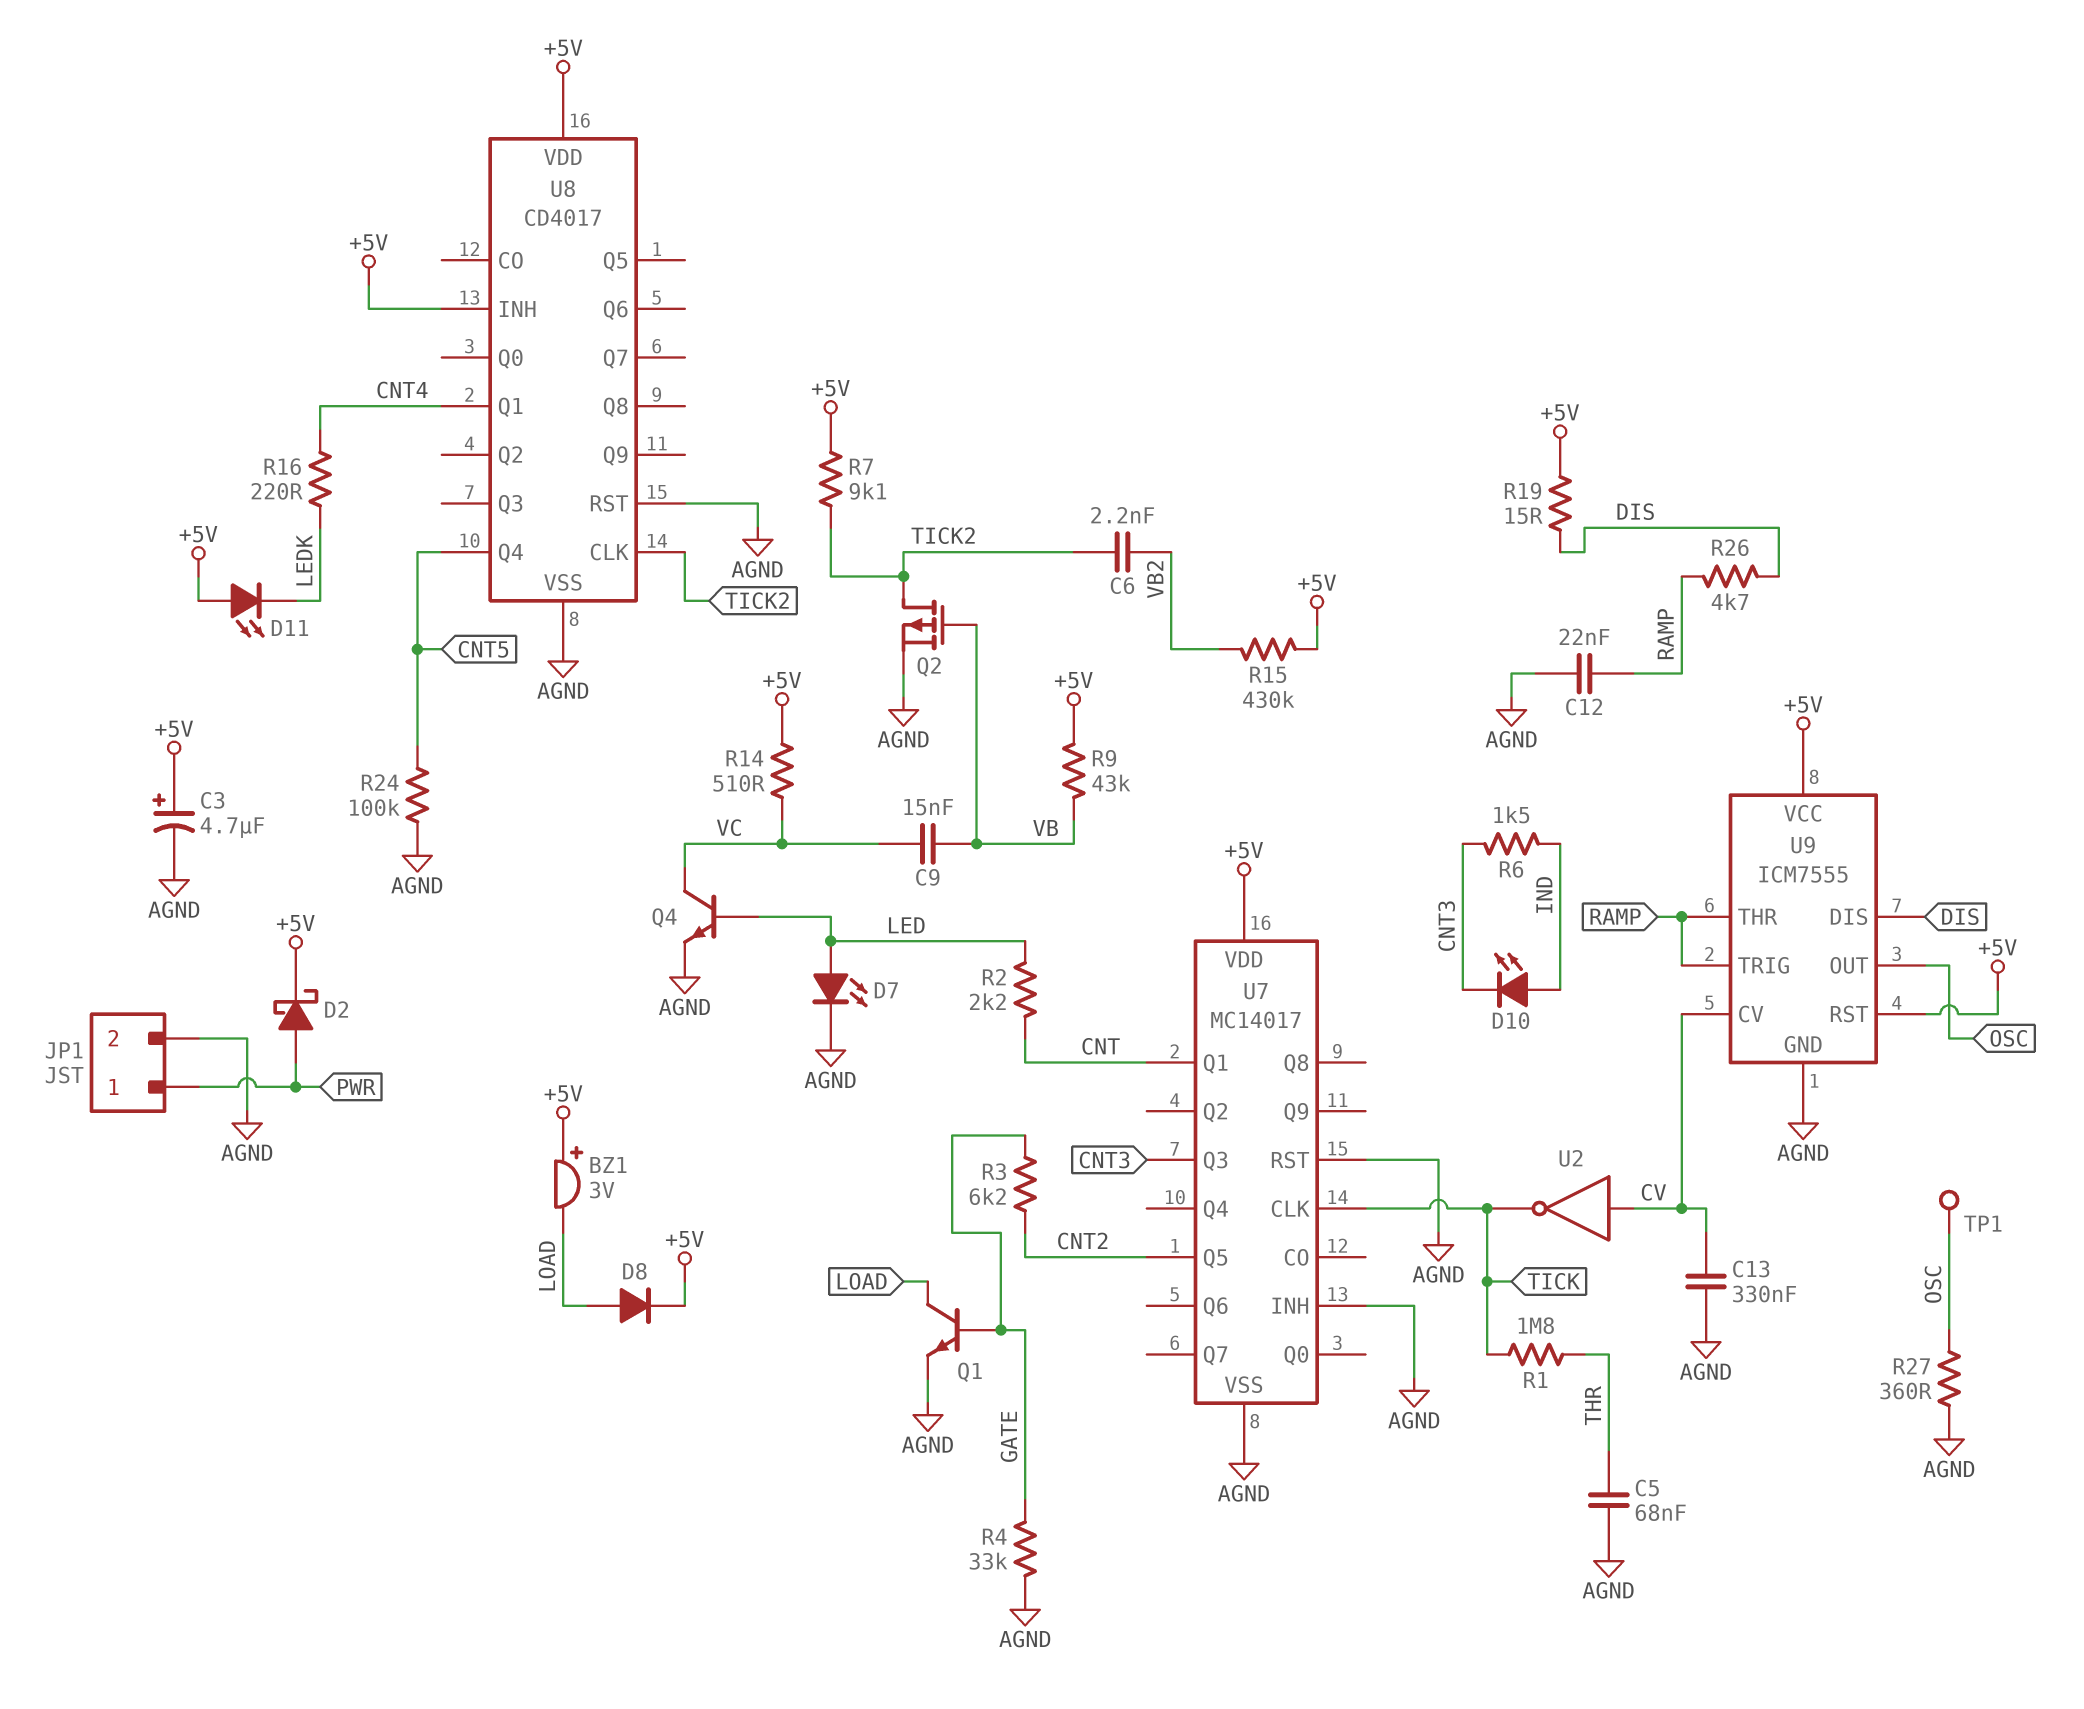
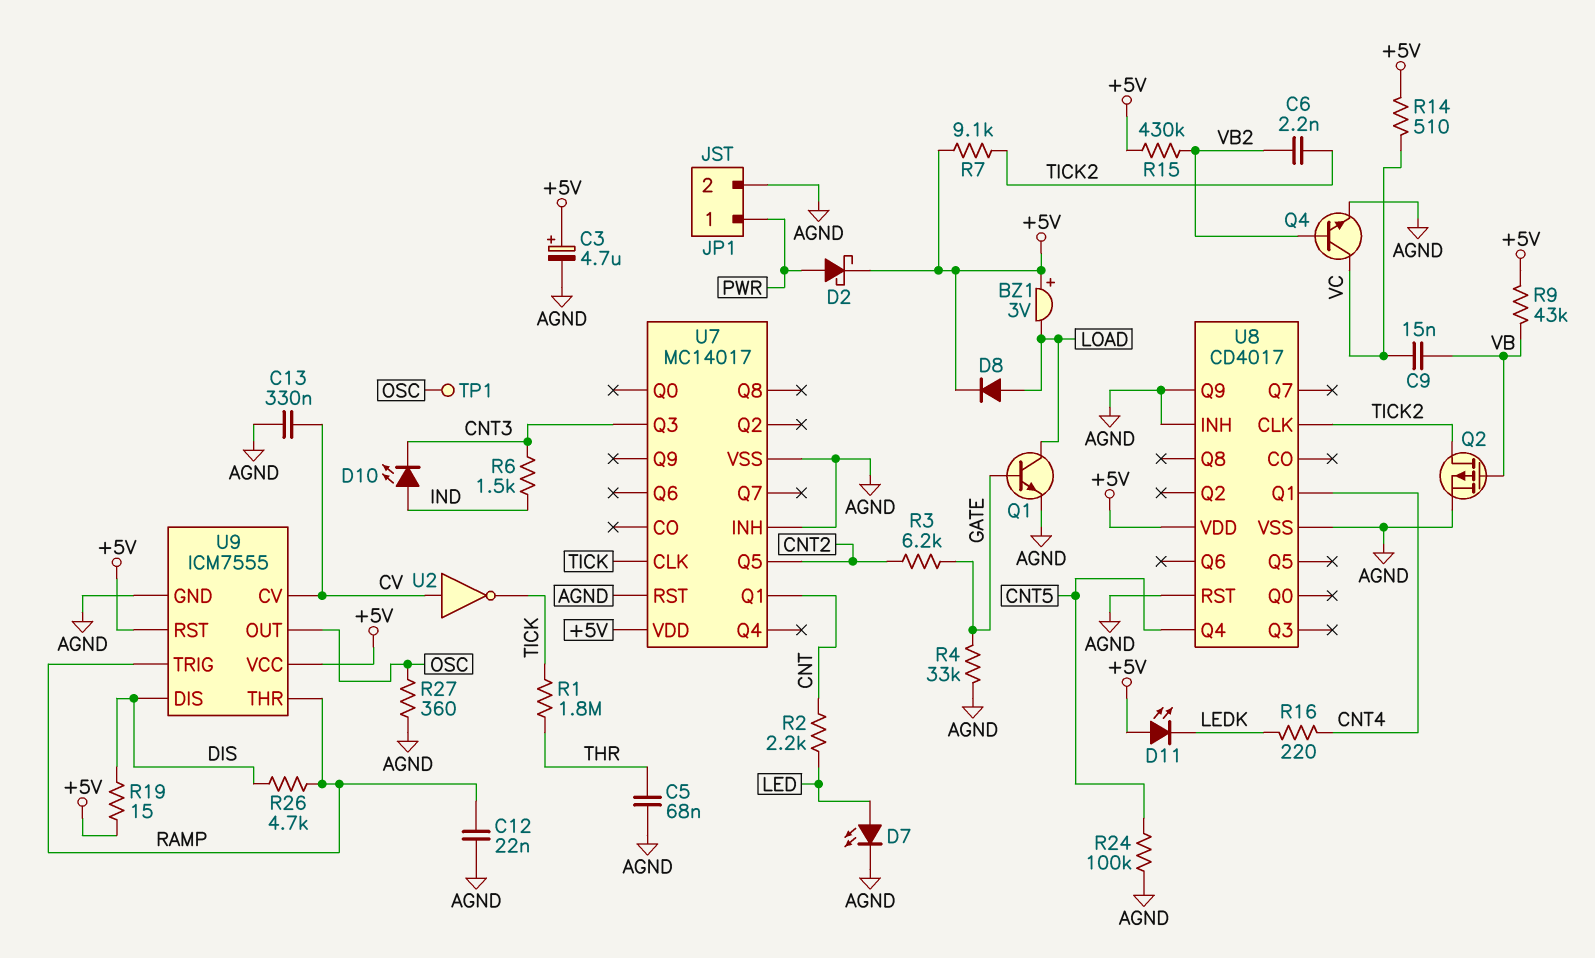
Q4: NPN (B LED, C VC, E AGND) -> NPN (B VB2, C VC, E AGND)
U8 pin INH: +5V -> AGND
U8 pin Q9: none -> AGND

